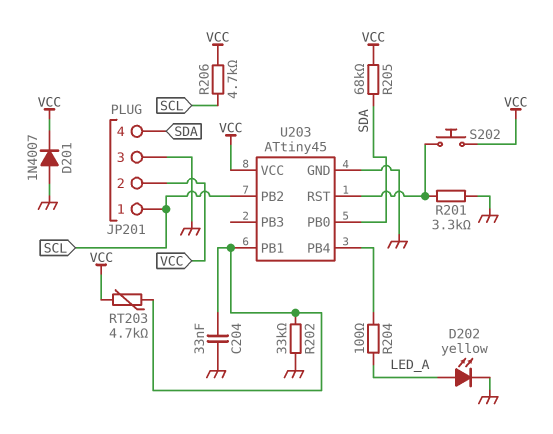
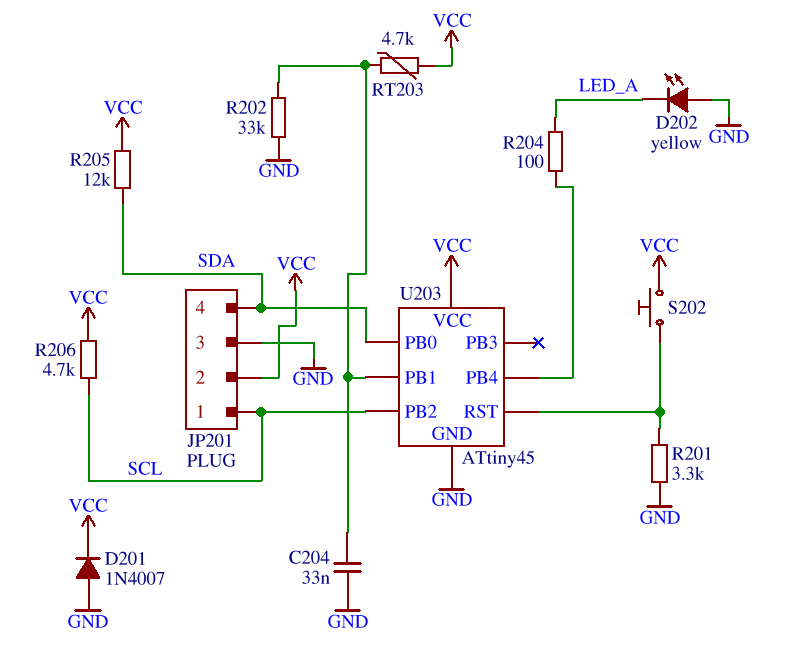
D202: LED yellow (A LED_A, K GND) -> LED yellow (A GND, K LED_A)
R205: 68k (SDA, VCC) -> 12k (SDA, VCC)

